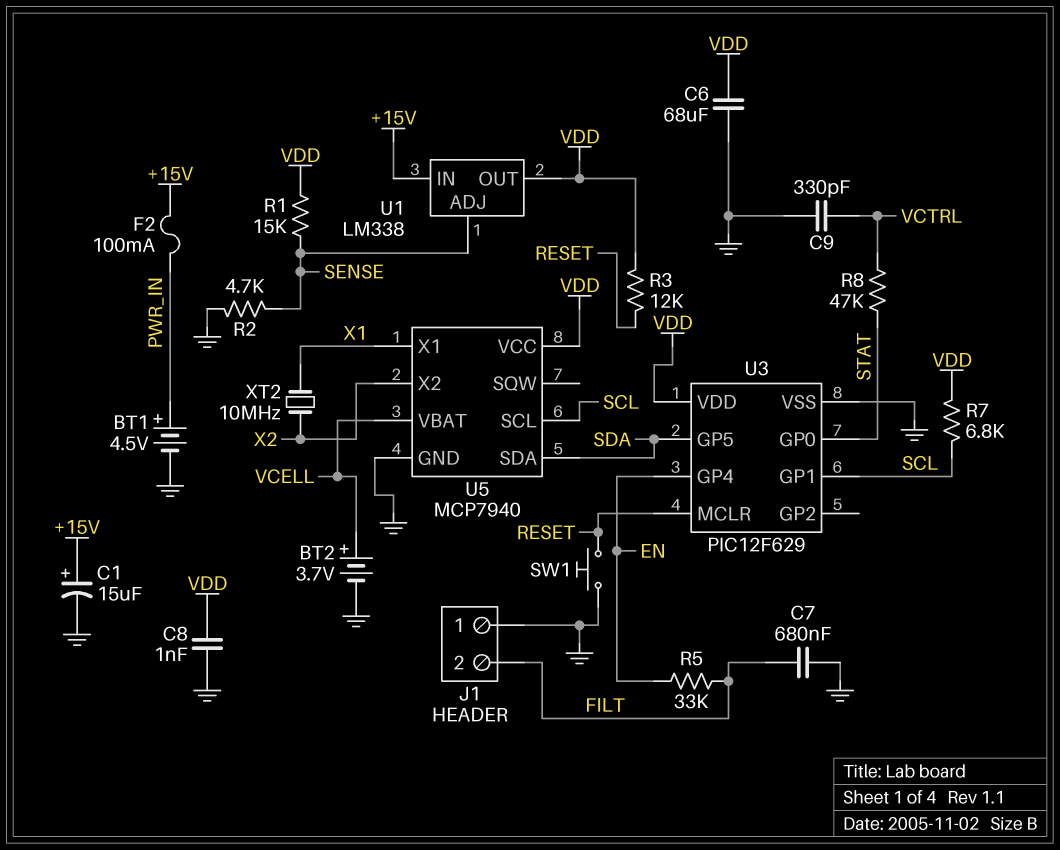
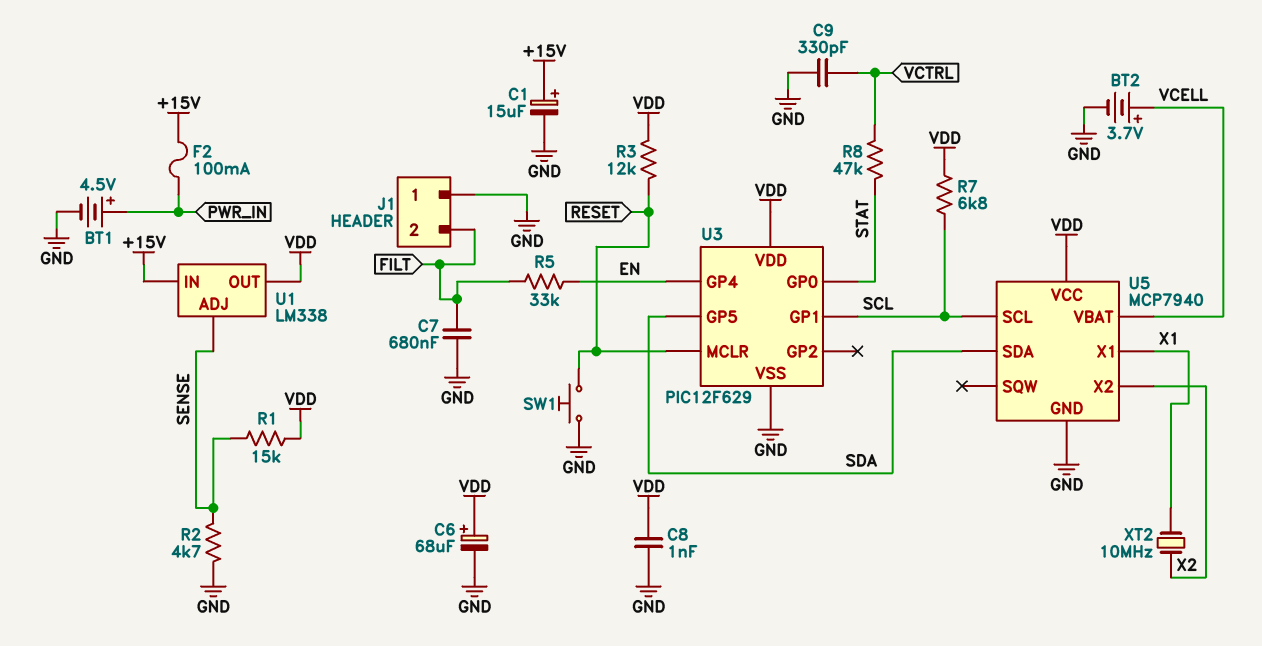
C6: 68uF (GND, VDD) -> 68uF (plus VDD, minus GND)

